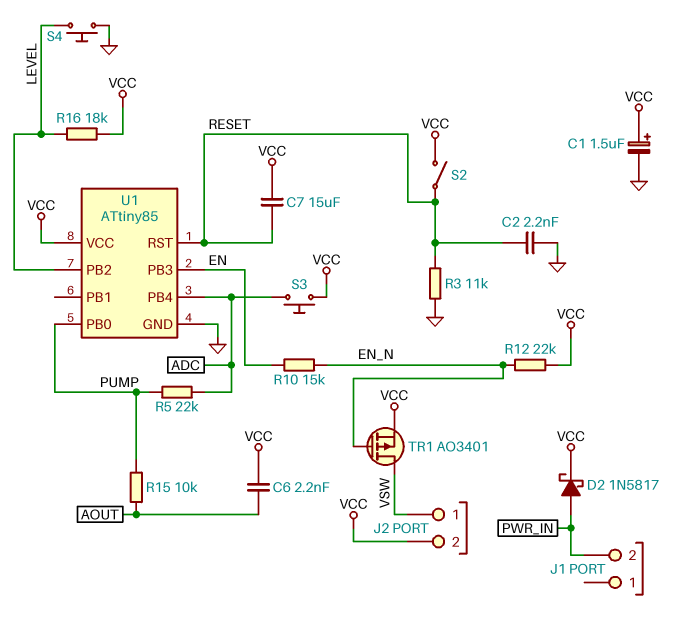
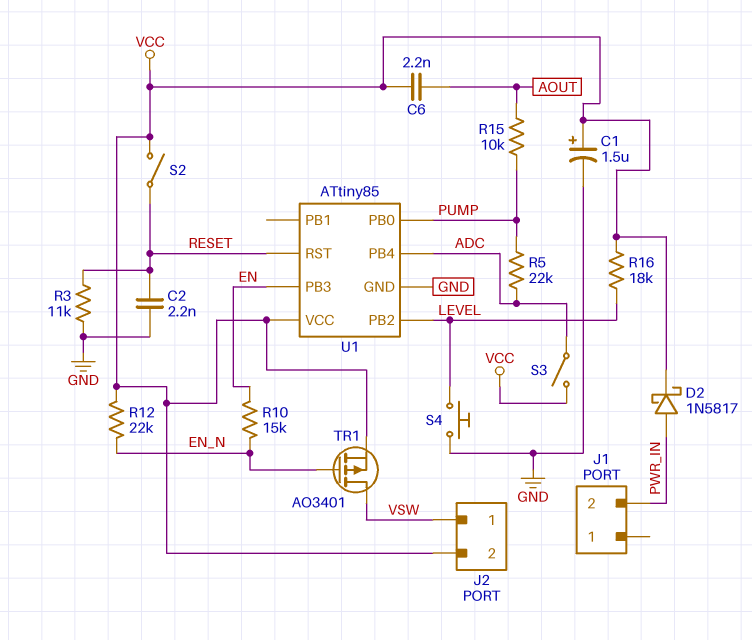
C7: 15uF (RESET, VCC) -> none
S3: button (ADC, VCC) -> switch (ADC, VCC)

